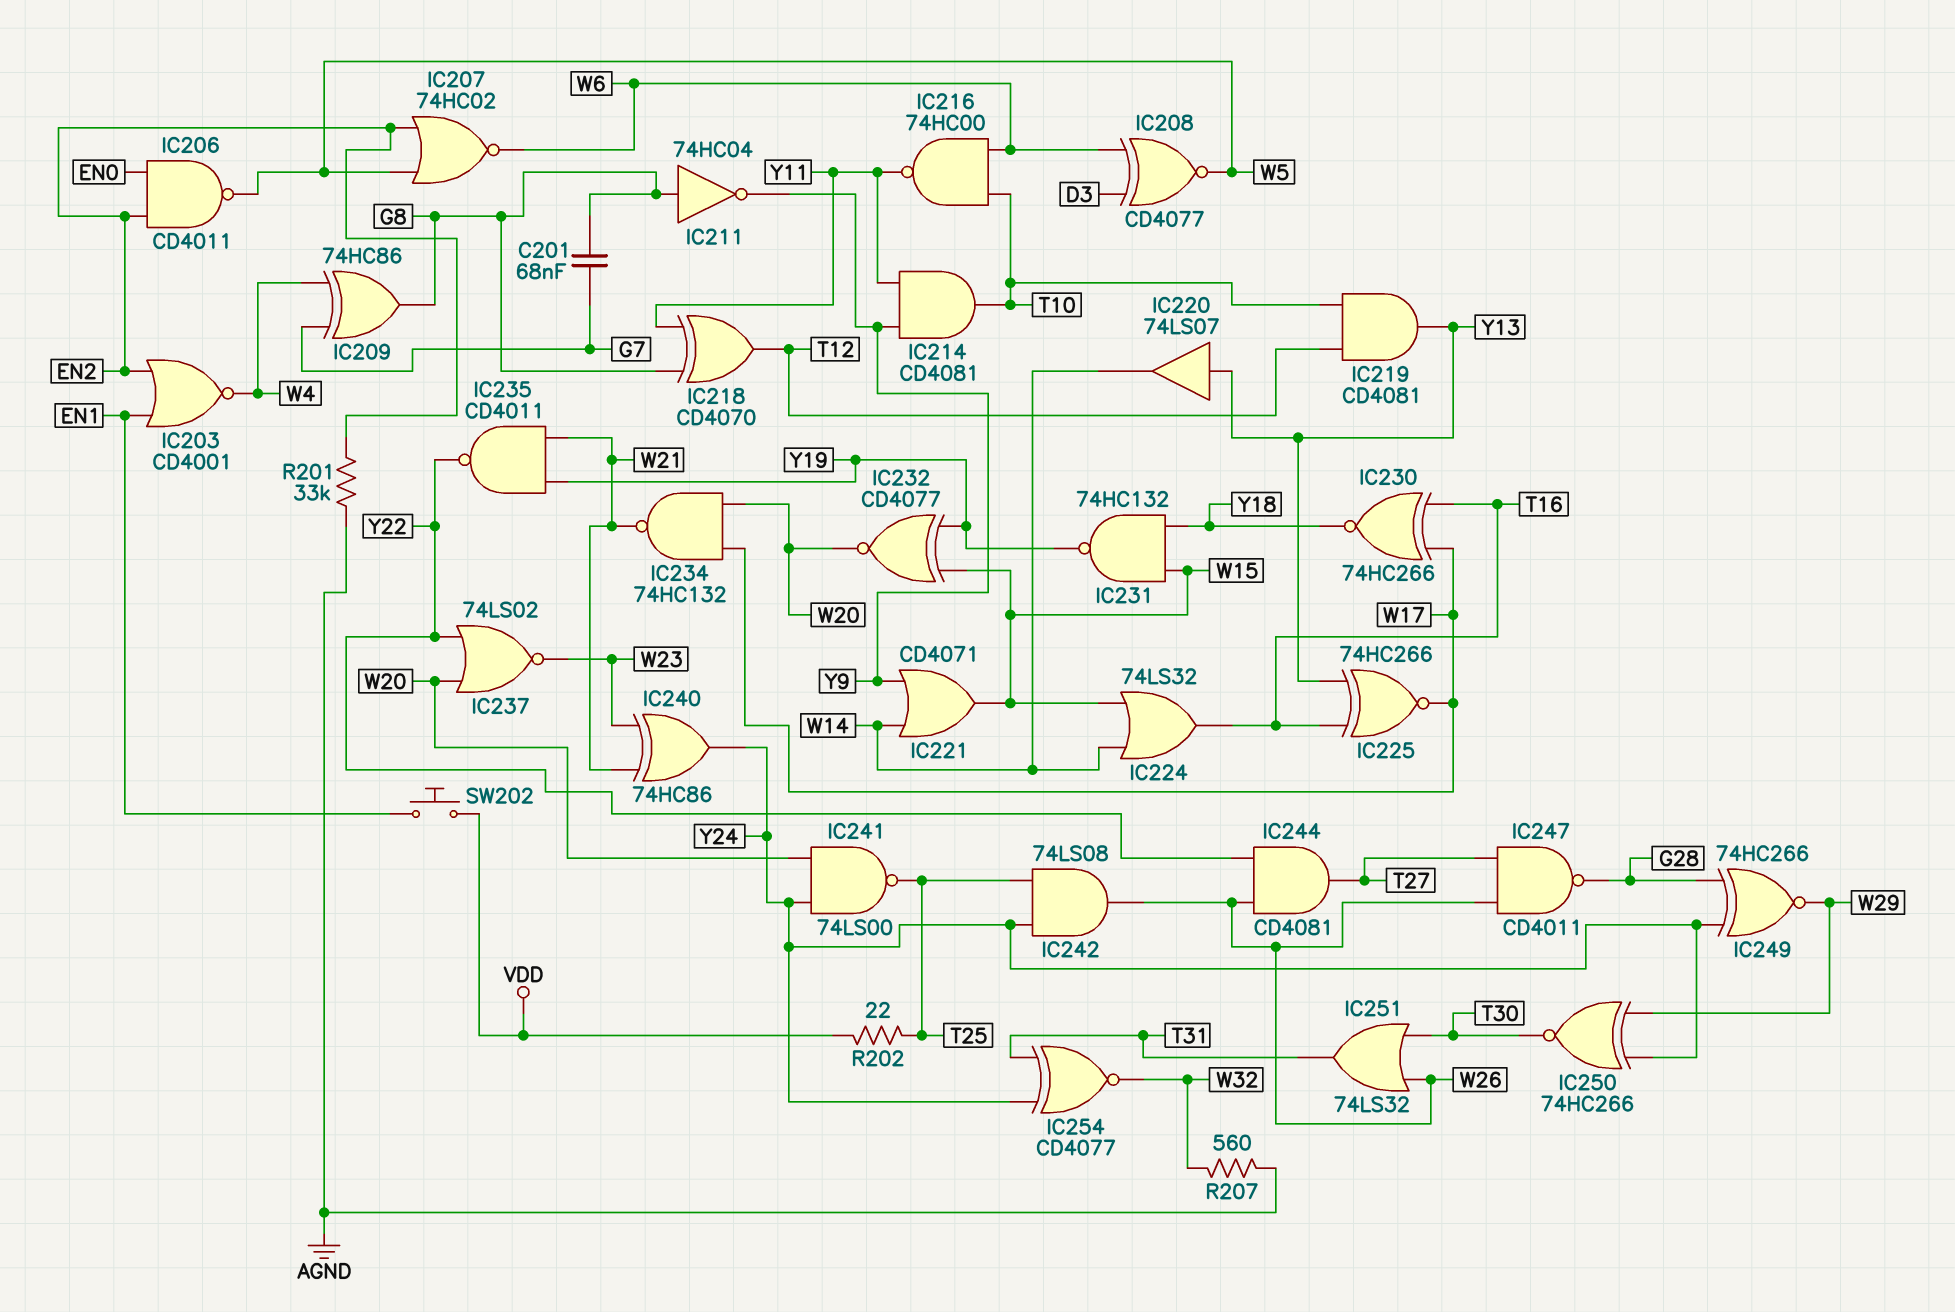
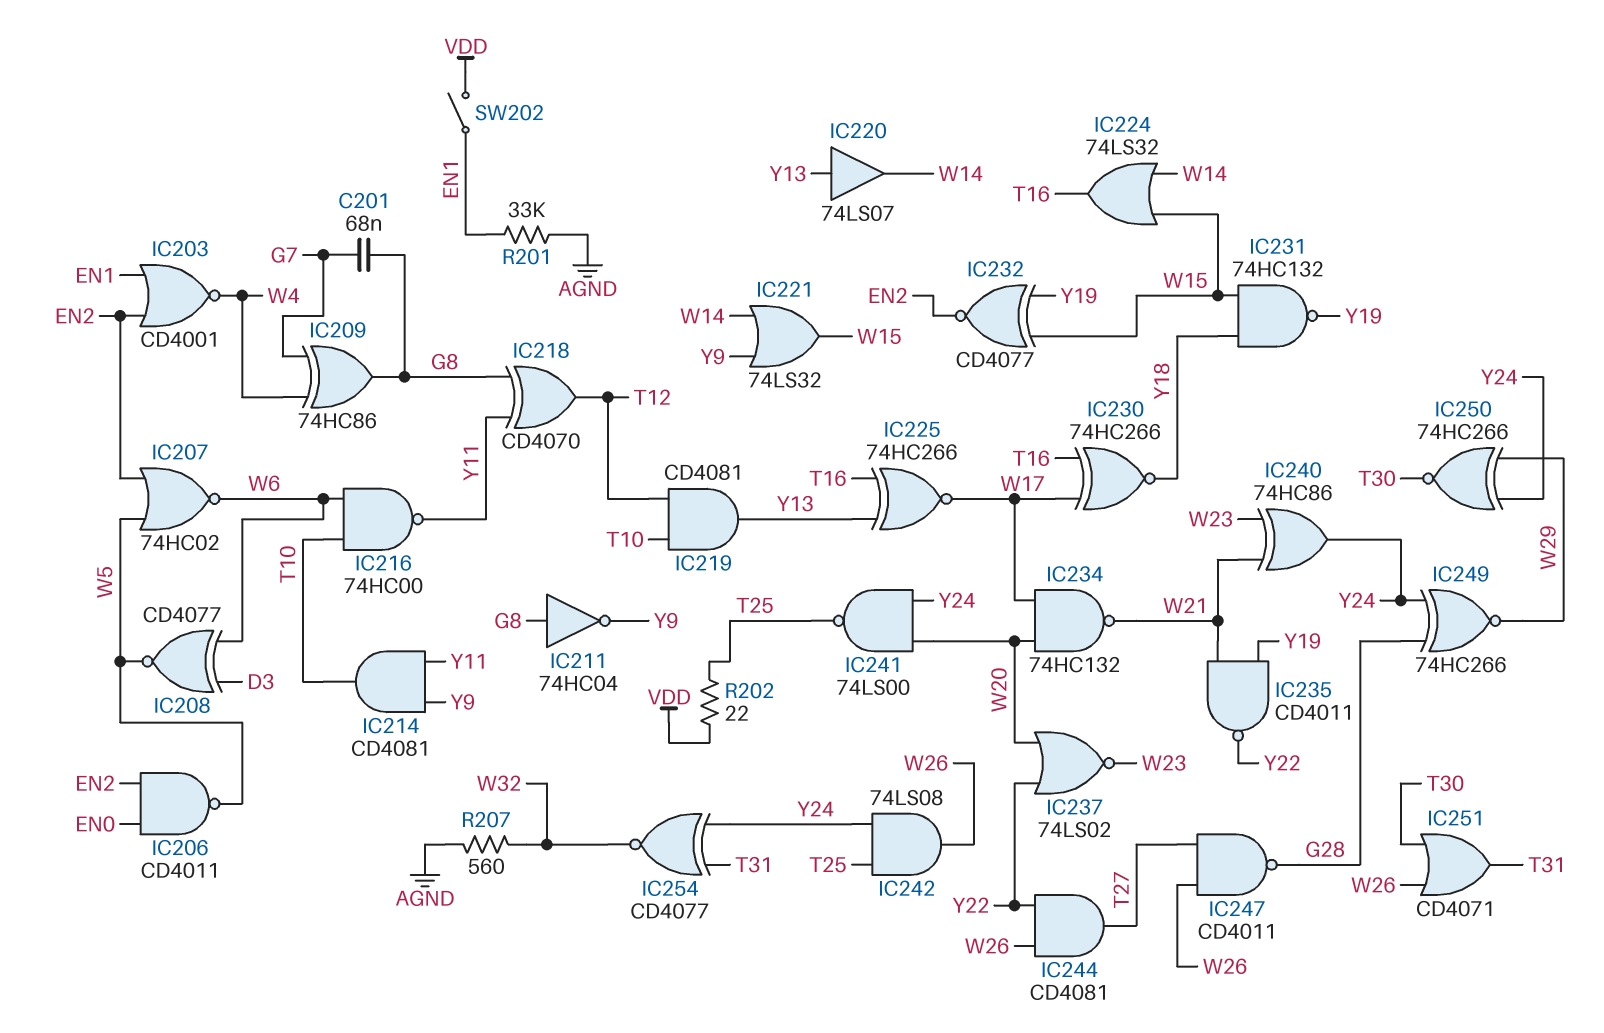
IC221: OR CD4071 (in W14, in Y9, out W15) -> OR 74LS32 (in W14, in Y9, out W15)
IC232: XNOR CD4077 (in W15, in Y19, out W20) -> XNOR CD4077 (in W15, in Y19, out EN2)
IC251: OR 74LS32 (in T30, in W26, out T31) -> OR CD4071 (in T30, in W26, out T31)
R201: 33k (AGND, EN2) -> 33k (AGND, EN1)
SW202: button (EN1, VDD) -> switch (EN1, VDD)

